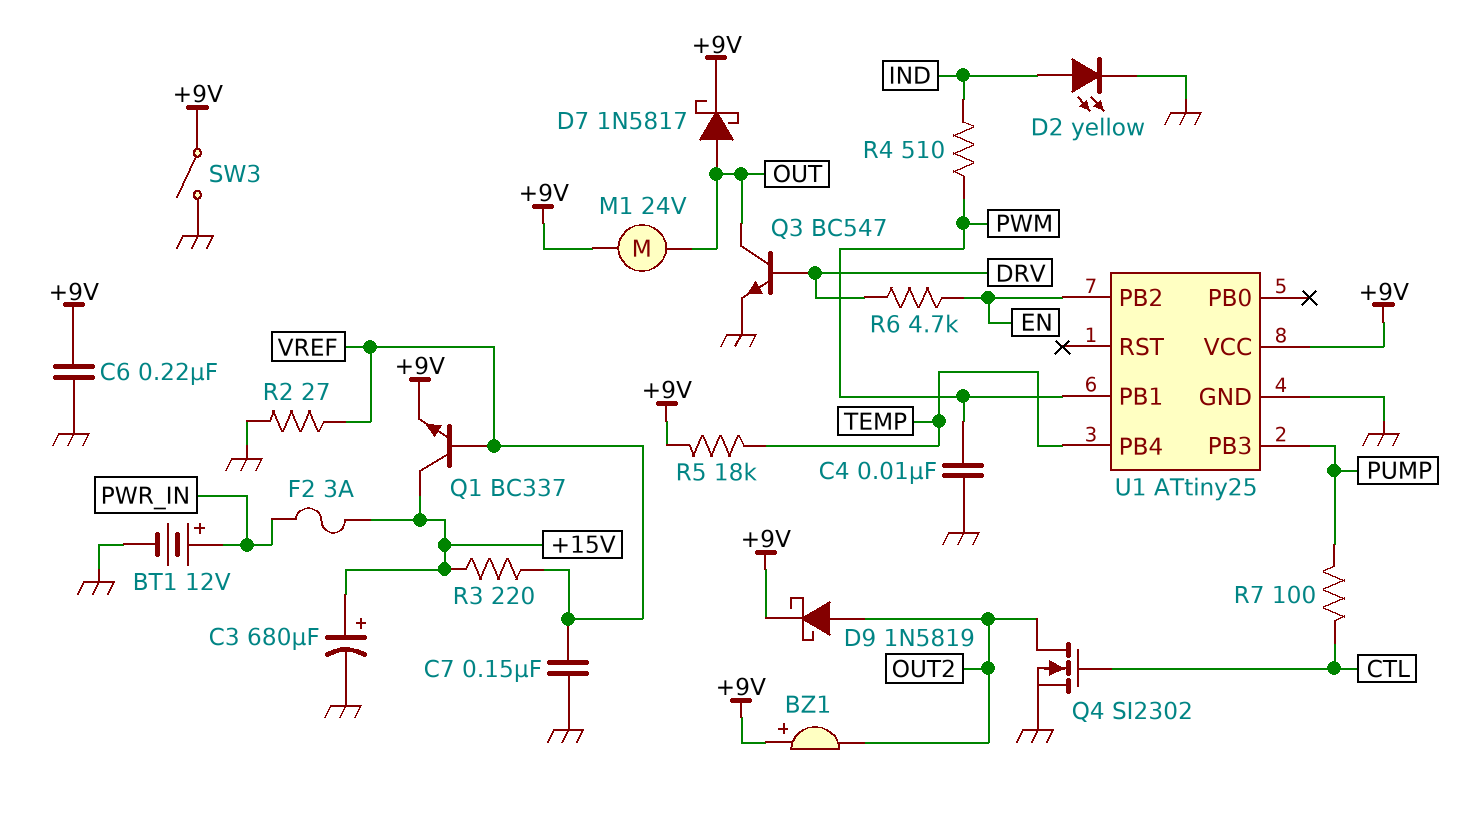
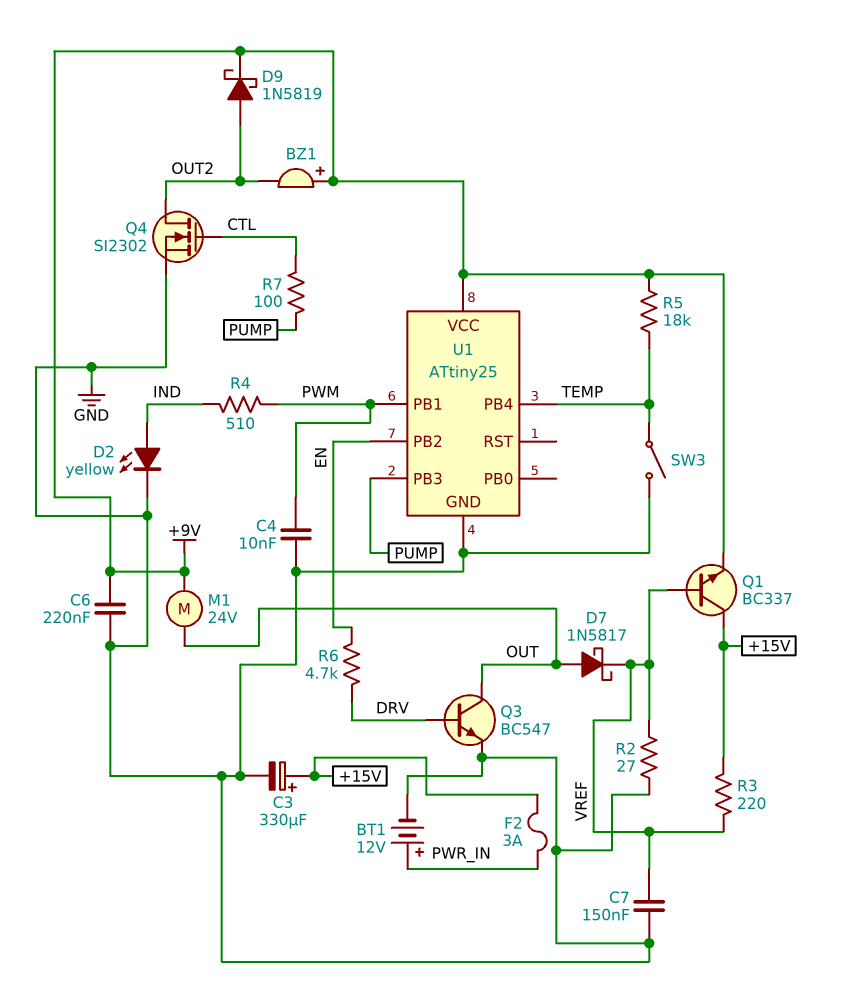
C3: 680uF (plus +15V, minus GND) -> 330uF (plus +15V, minus GND)
D7: schottky 1N5817 (A OUT, K +9V) -> schottky 1N5817 (A OUT, K VREF)
SW3: switch (+9V, GND) -> switch (GND, TEMP)

